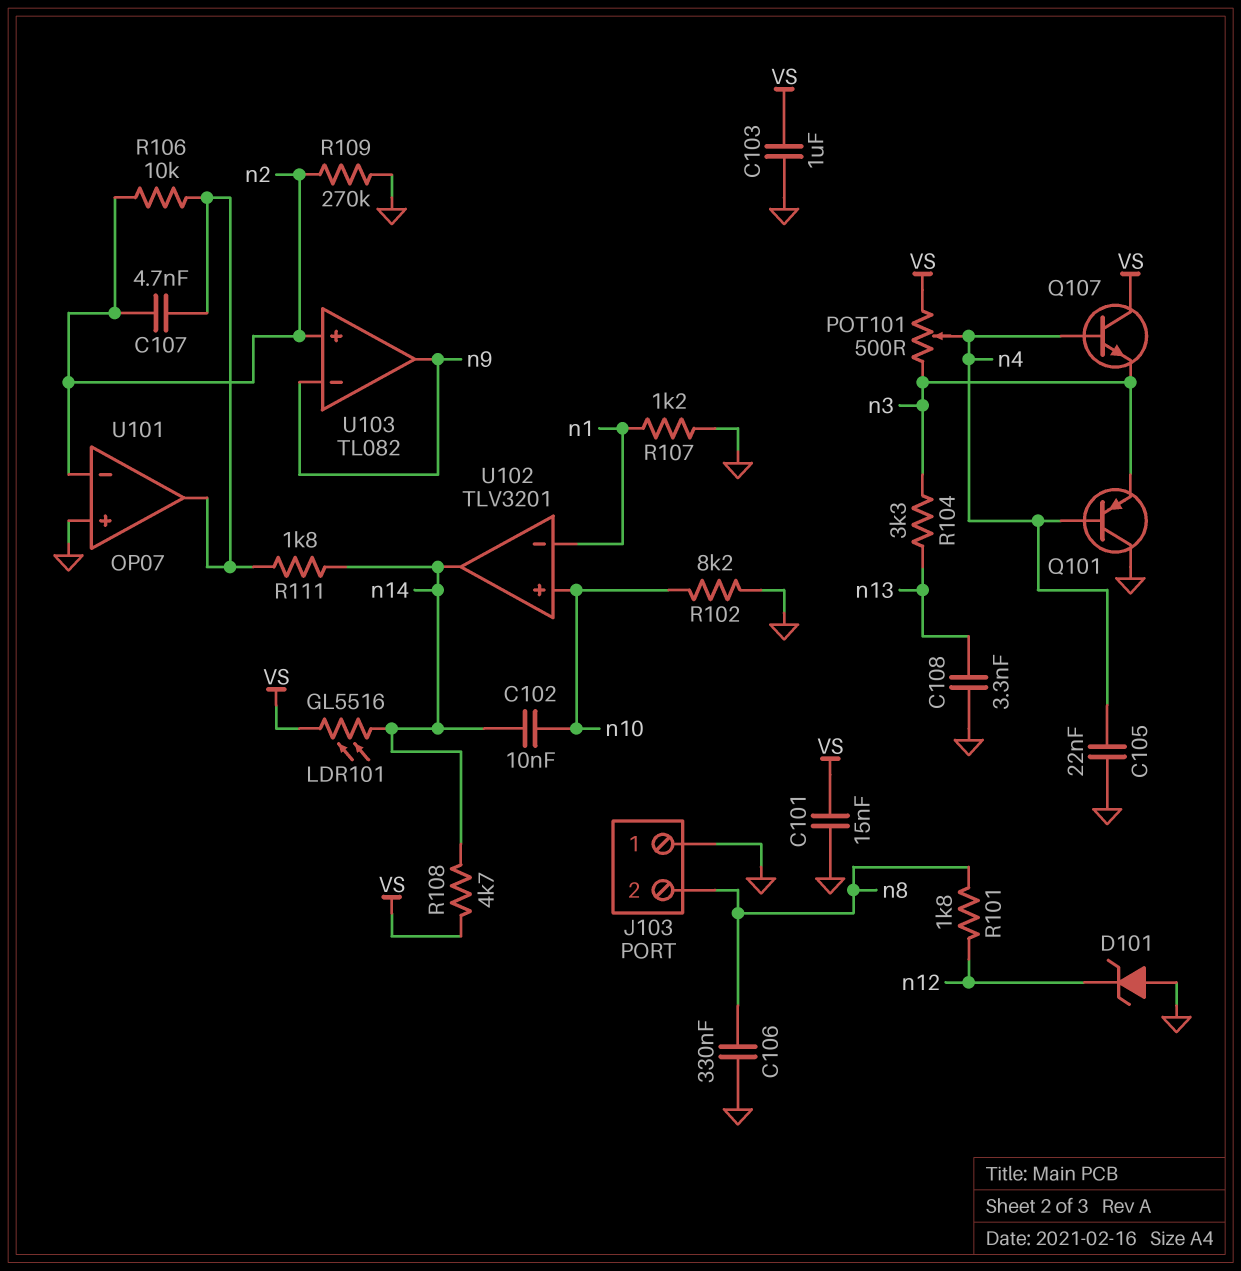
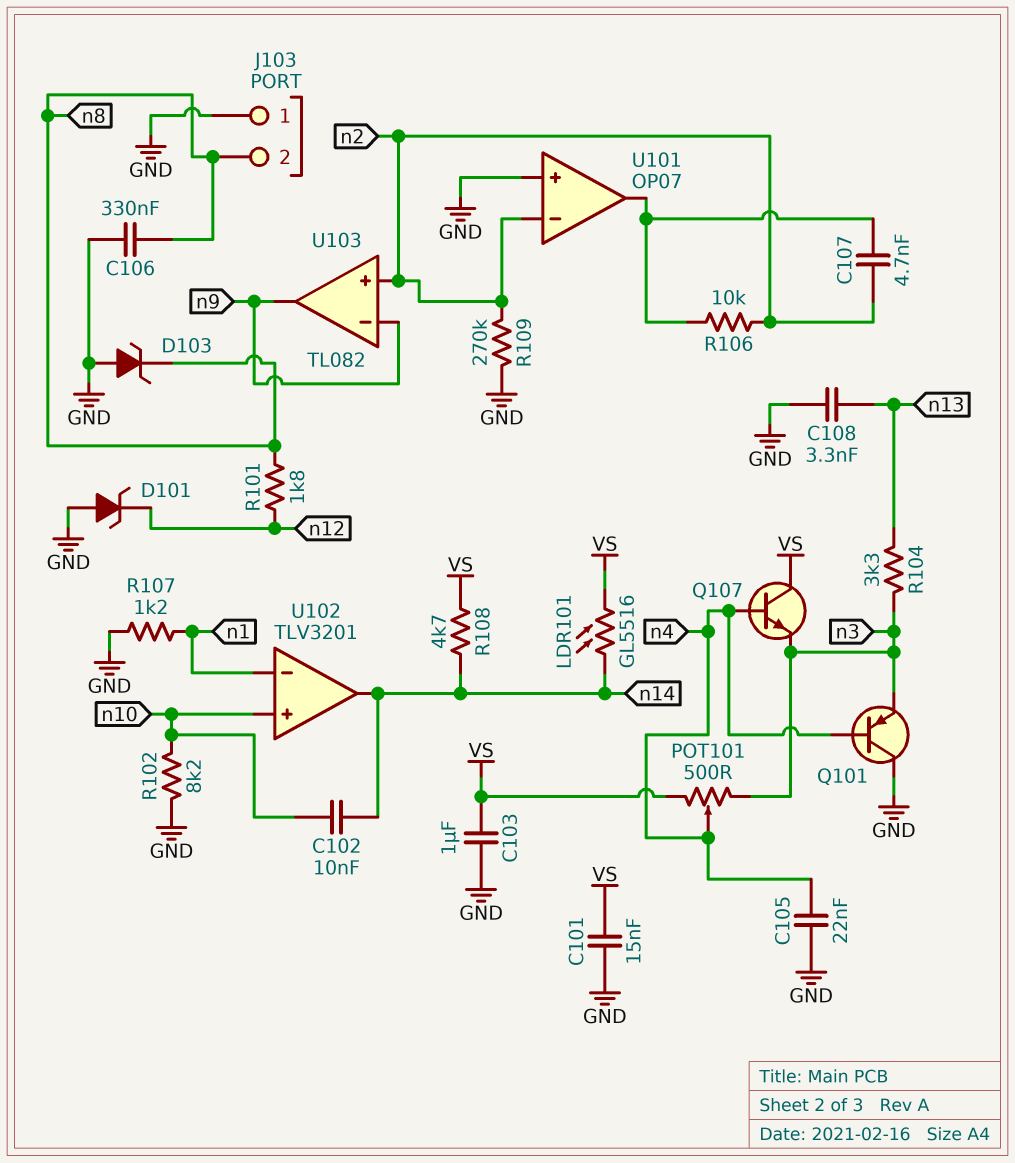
D103: none -> zener (A GND, K n8)
R111: 1.8k (U101/out, n14) -> none

